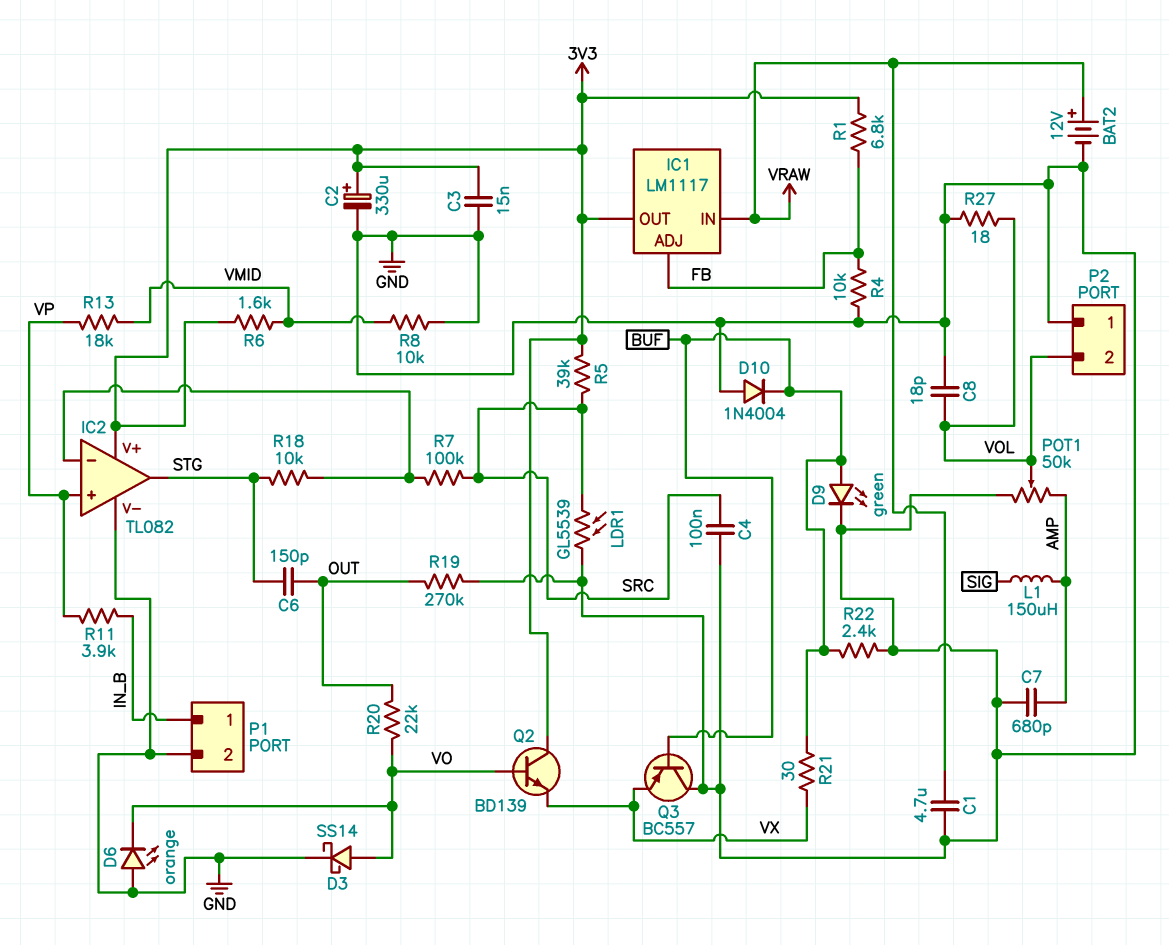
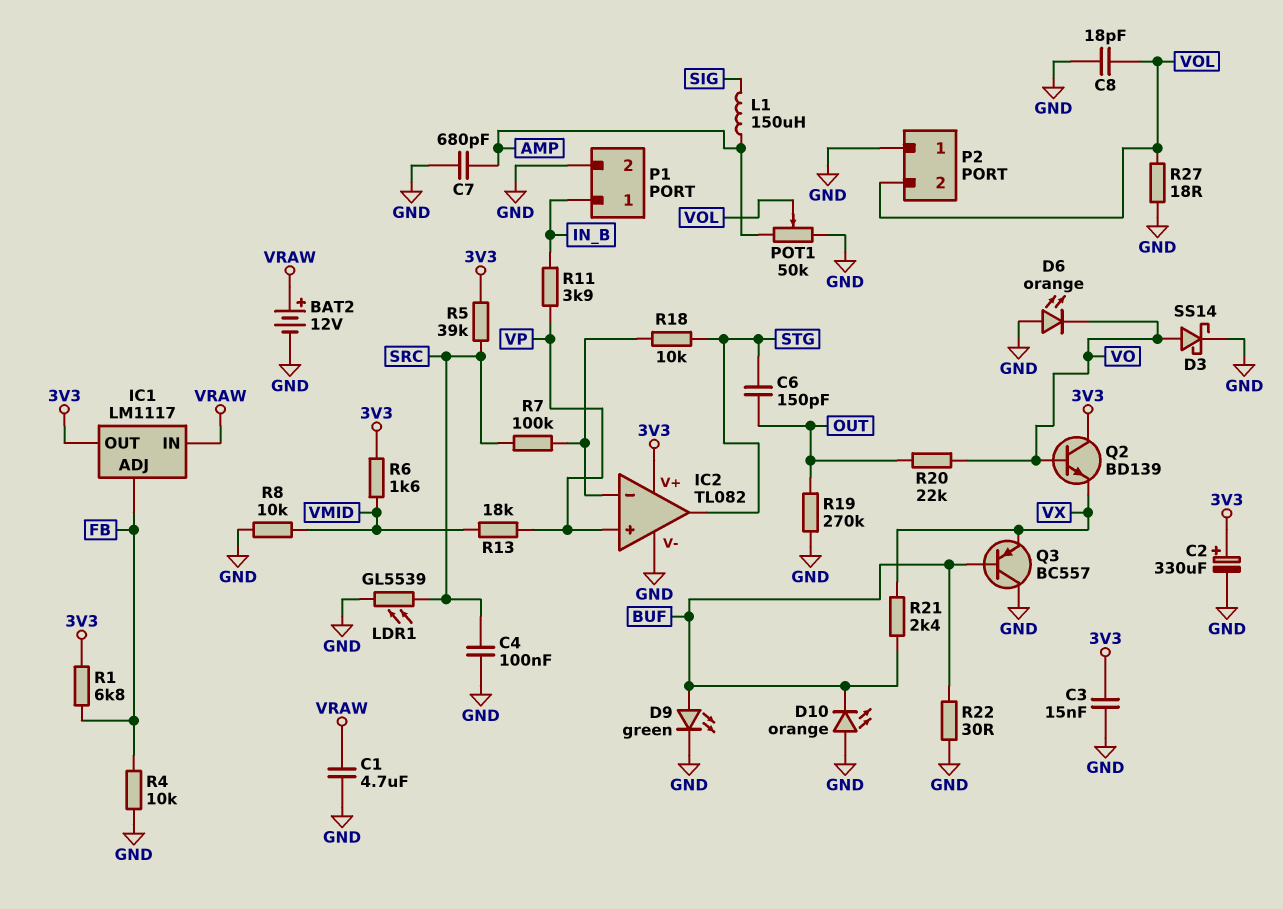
D10: diode 1N4004 (A GND, K BUF) -> LED orange (A GND, K BUF)
R21: 30 (BUF, VX) -> 2.4k (BUF, VX)
R22: 2.4k (BUF, GND) -> 30 (BUF, GND)

